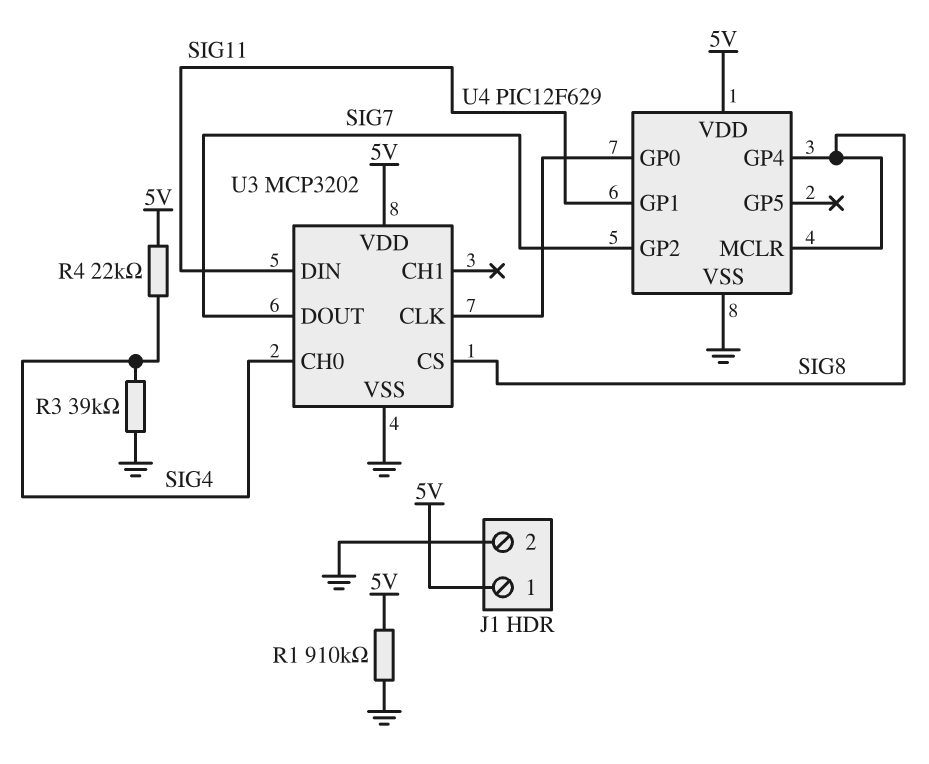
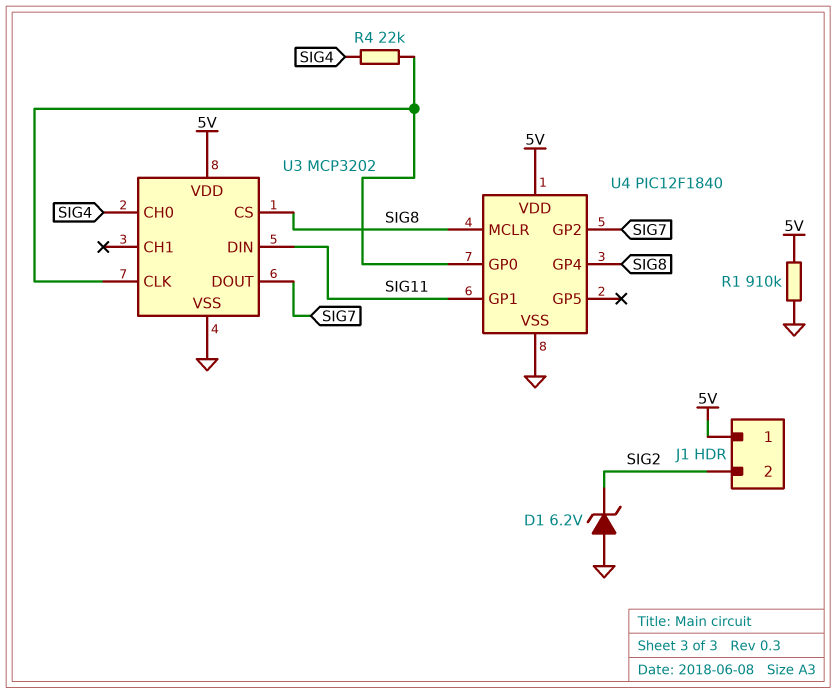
D1: none -> zener 6.2V (A GND, K SIG2)
J1 pin 2: GND -> SIG2
R3: 39k (GND, SIG4) -> none
R4: 22k (5V, SIG4) -> 22k (SIG4, U3/CLK)
U4: PIC12F629 -> PIC12F1840

